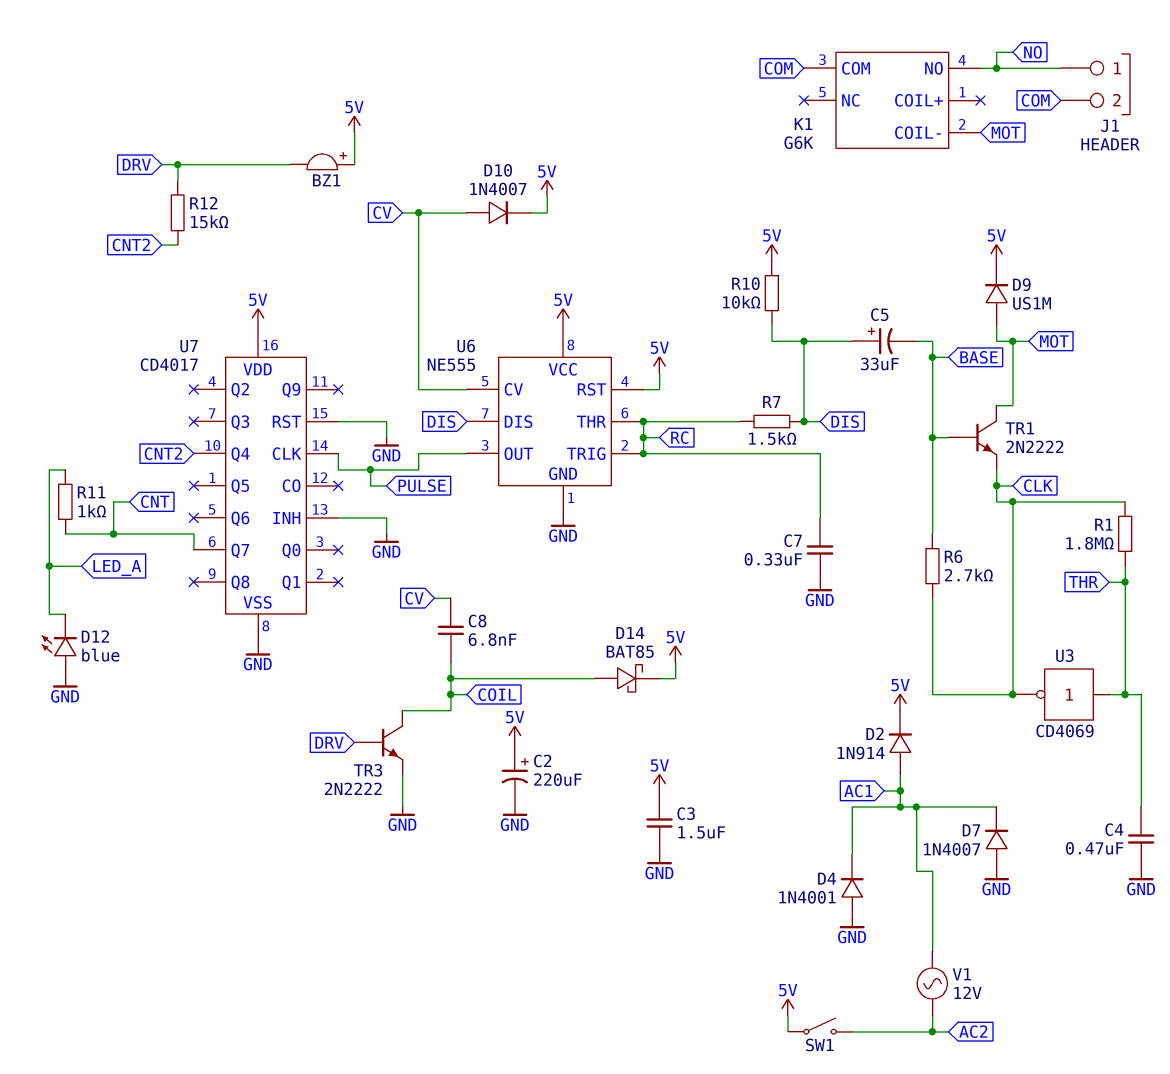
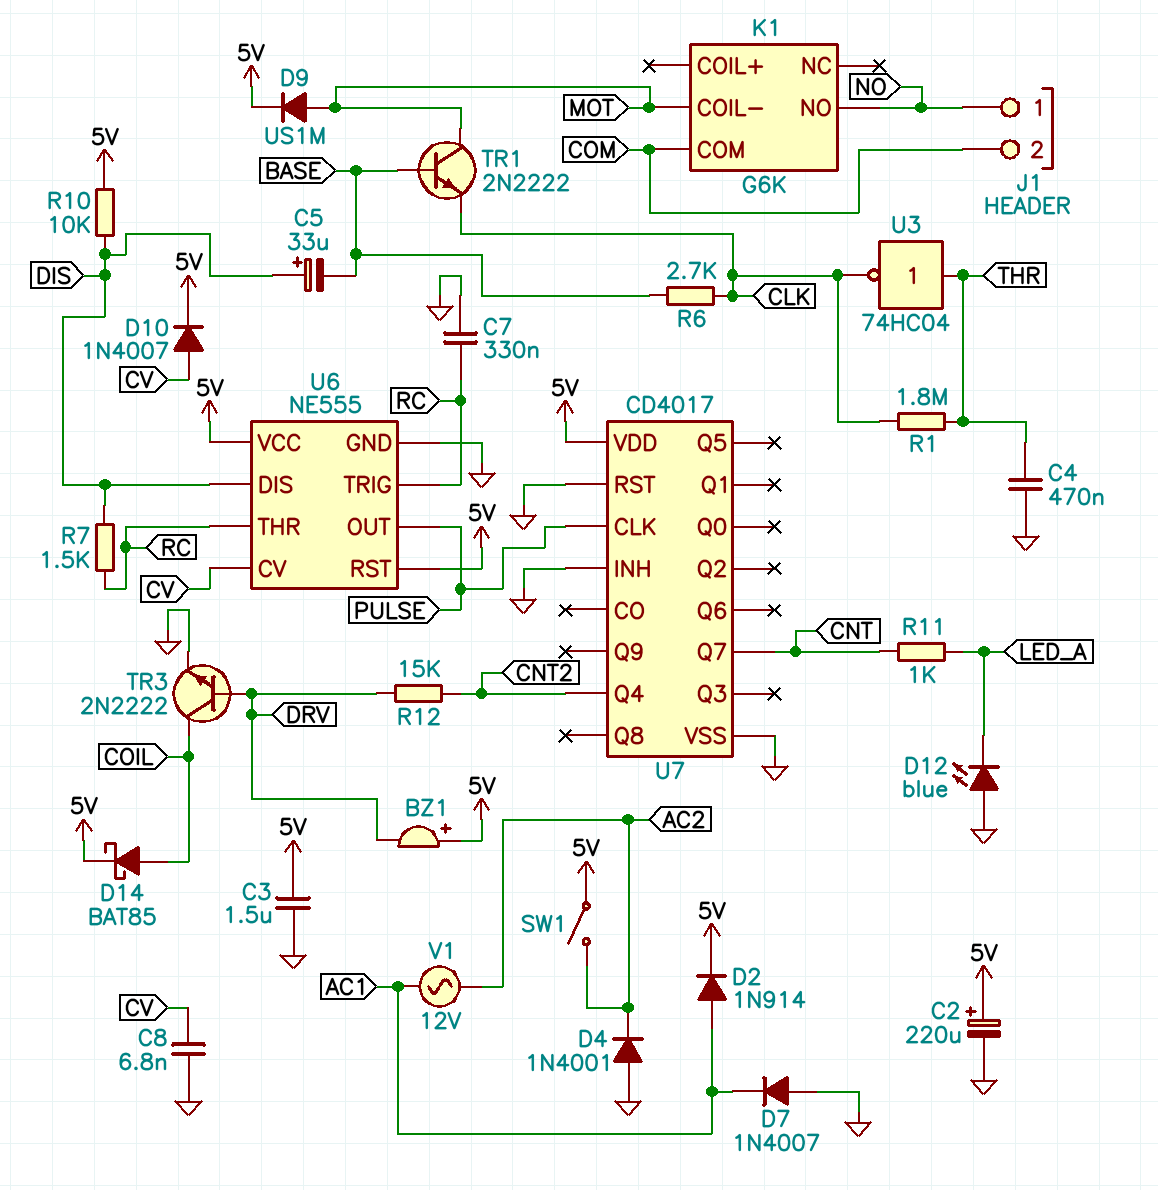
C8: 6.8nF (COIL, CV) -> 6.8nF (CV, GND)
D4: diode 1N4001 (A GND, K AC1) -> diode 1N4001 (A GND, K AC2)
U3: NOT CD4069 (in THR, out CLK) -> NOT 74HC04 (in THR, out CLK)

